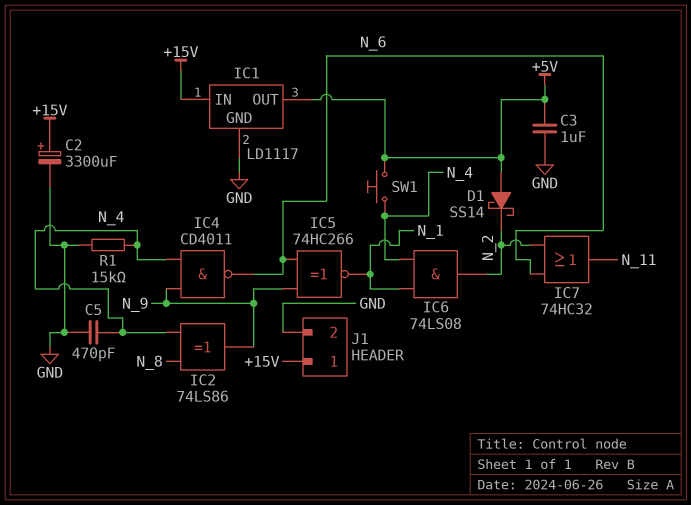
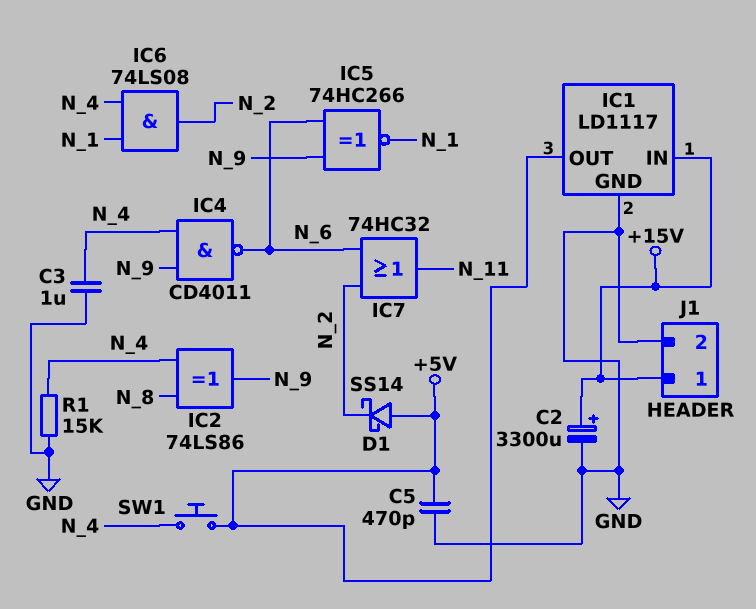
C3: 1uF (+5V, GND) -> 1uF (GND, N_4)
C5: 470pF (GND, N_4) -> 470pF (+5V, GND)

